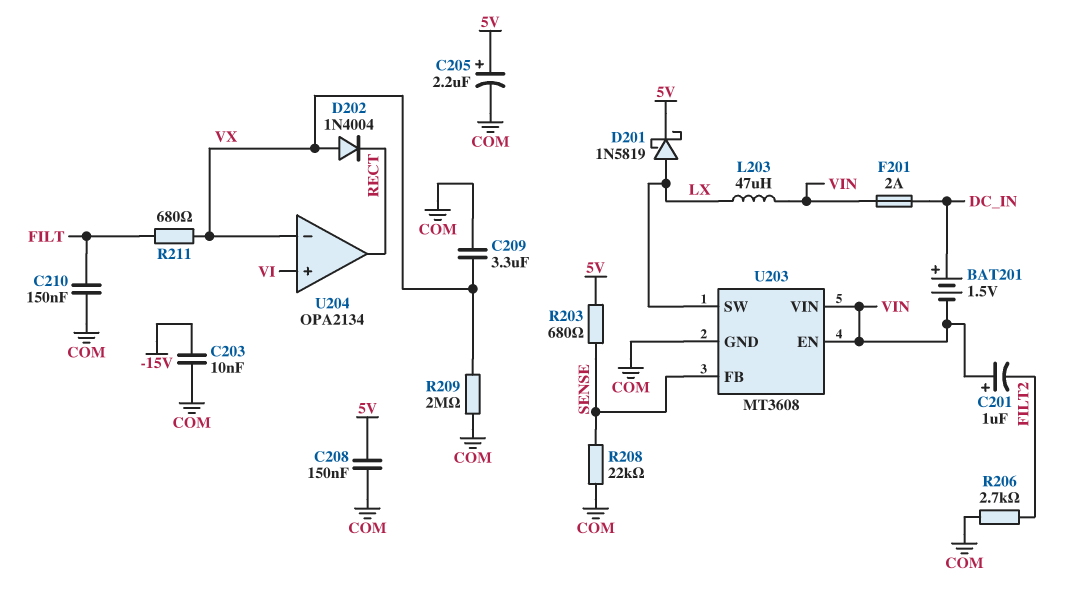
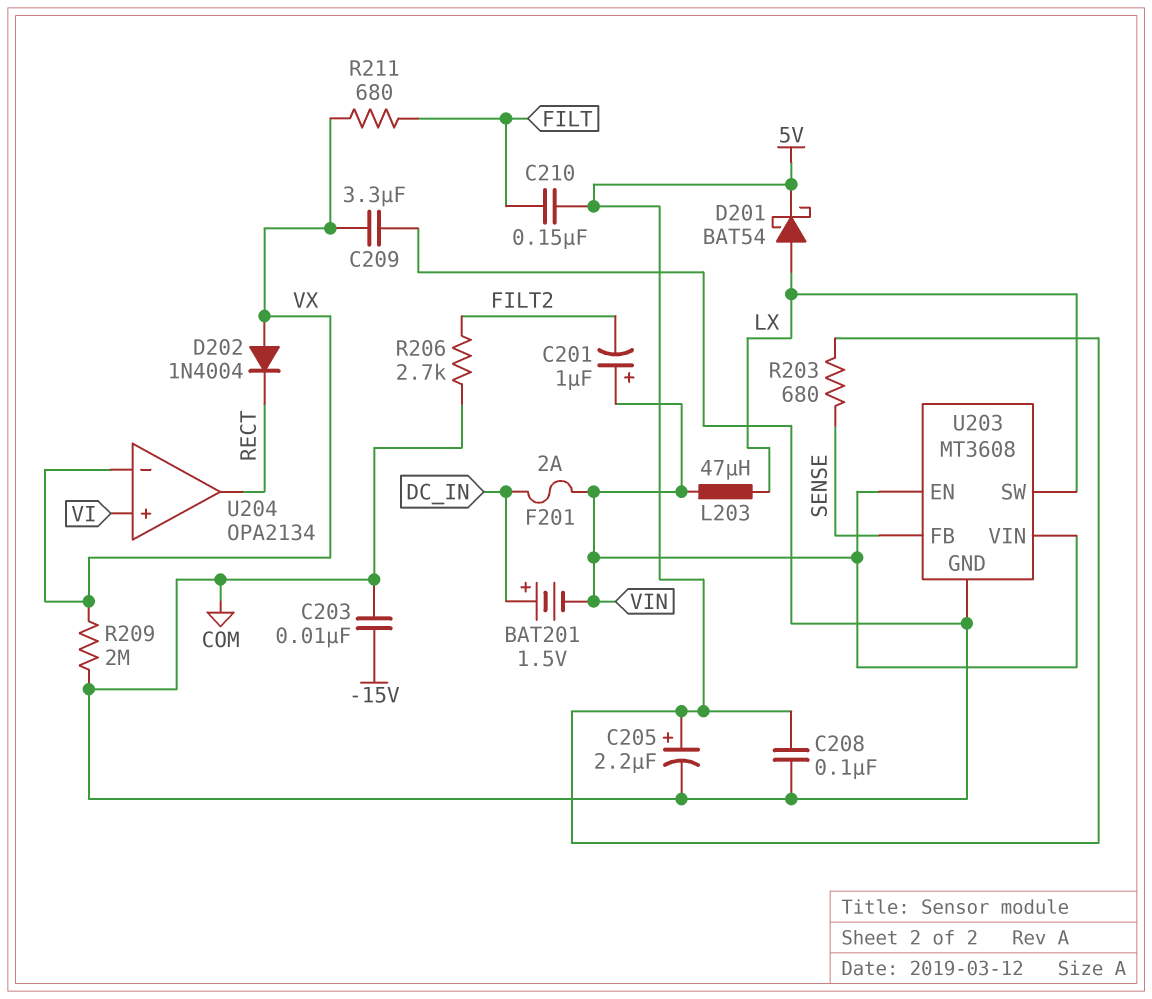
C208: 150nF (5V, COM) -> 100nF (5V, COM)
C210: 150nF (COM, FILT) -> 150nF (5V, FILT)
D201: schottky 1N5819 (A LX, K 5V) -> schottky BAT54 (A LX, K 5V)
R208: 22k (COM, SENSE) -> none

